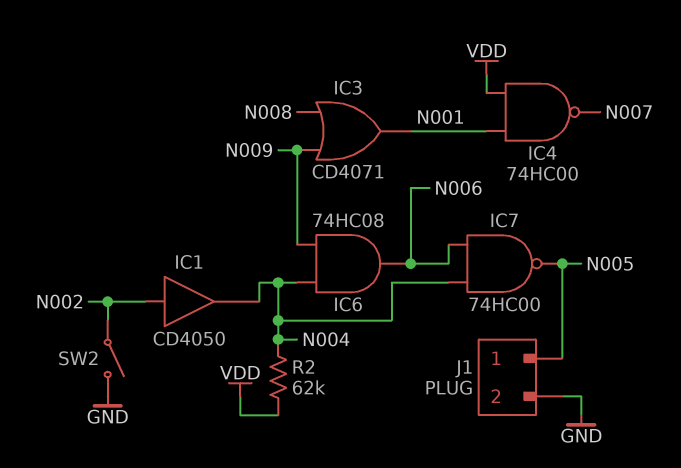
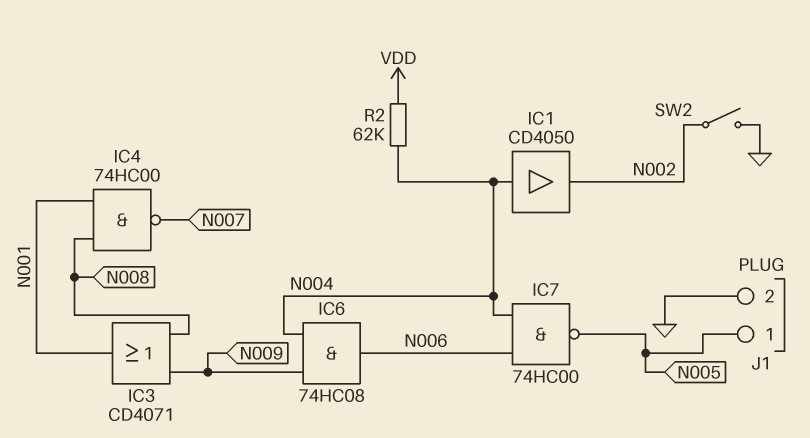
IC1: buffer CD4050 (in N002, out N004) -> buffer CD4050 (in N004, out N002)
IC4: NAND 74HC00 (in N001, in VDD, out N007) -> NAND 74HC00 (in N001, in N008, out N007)

